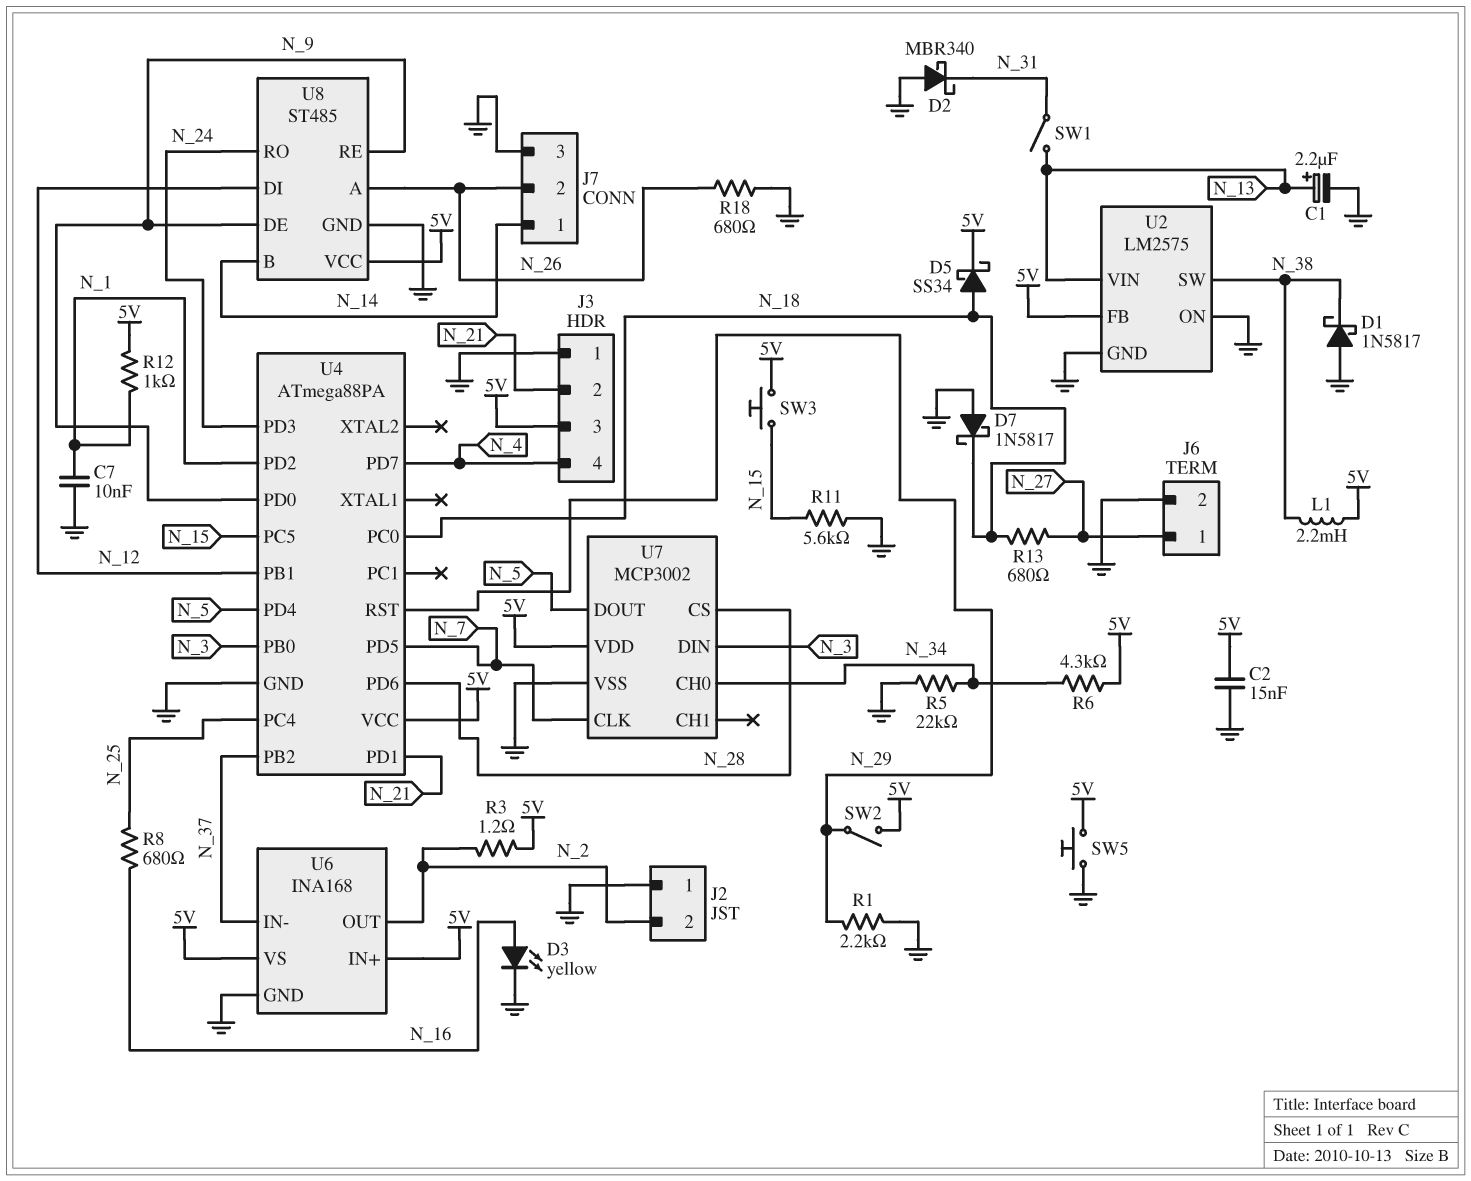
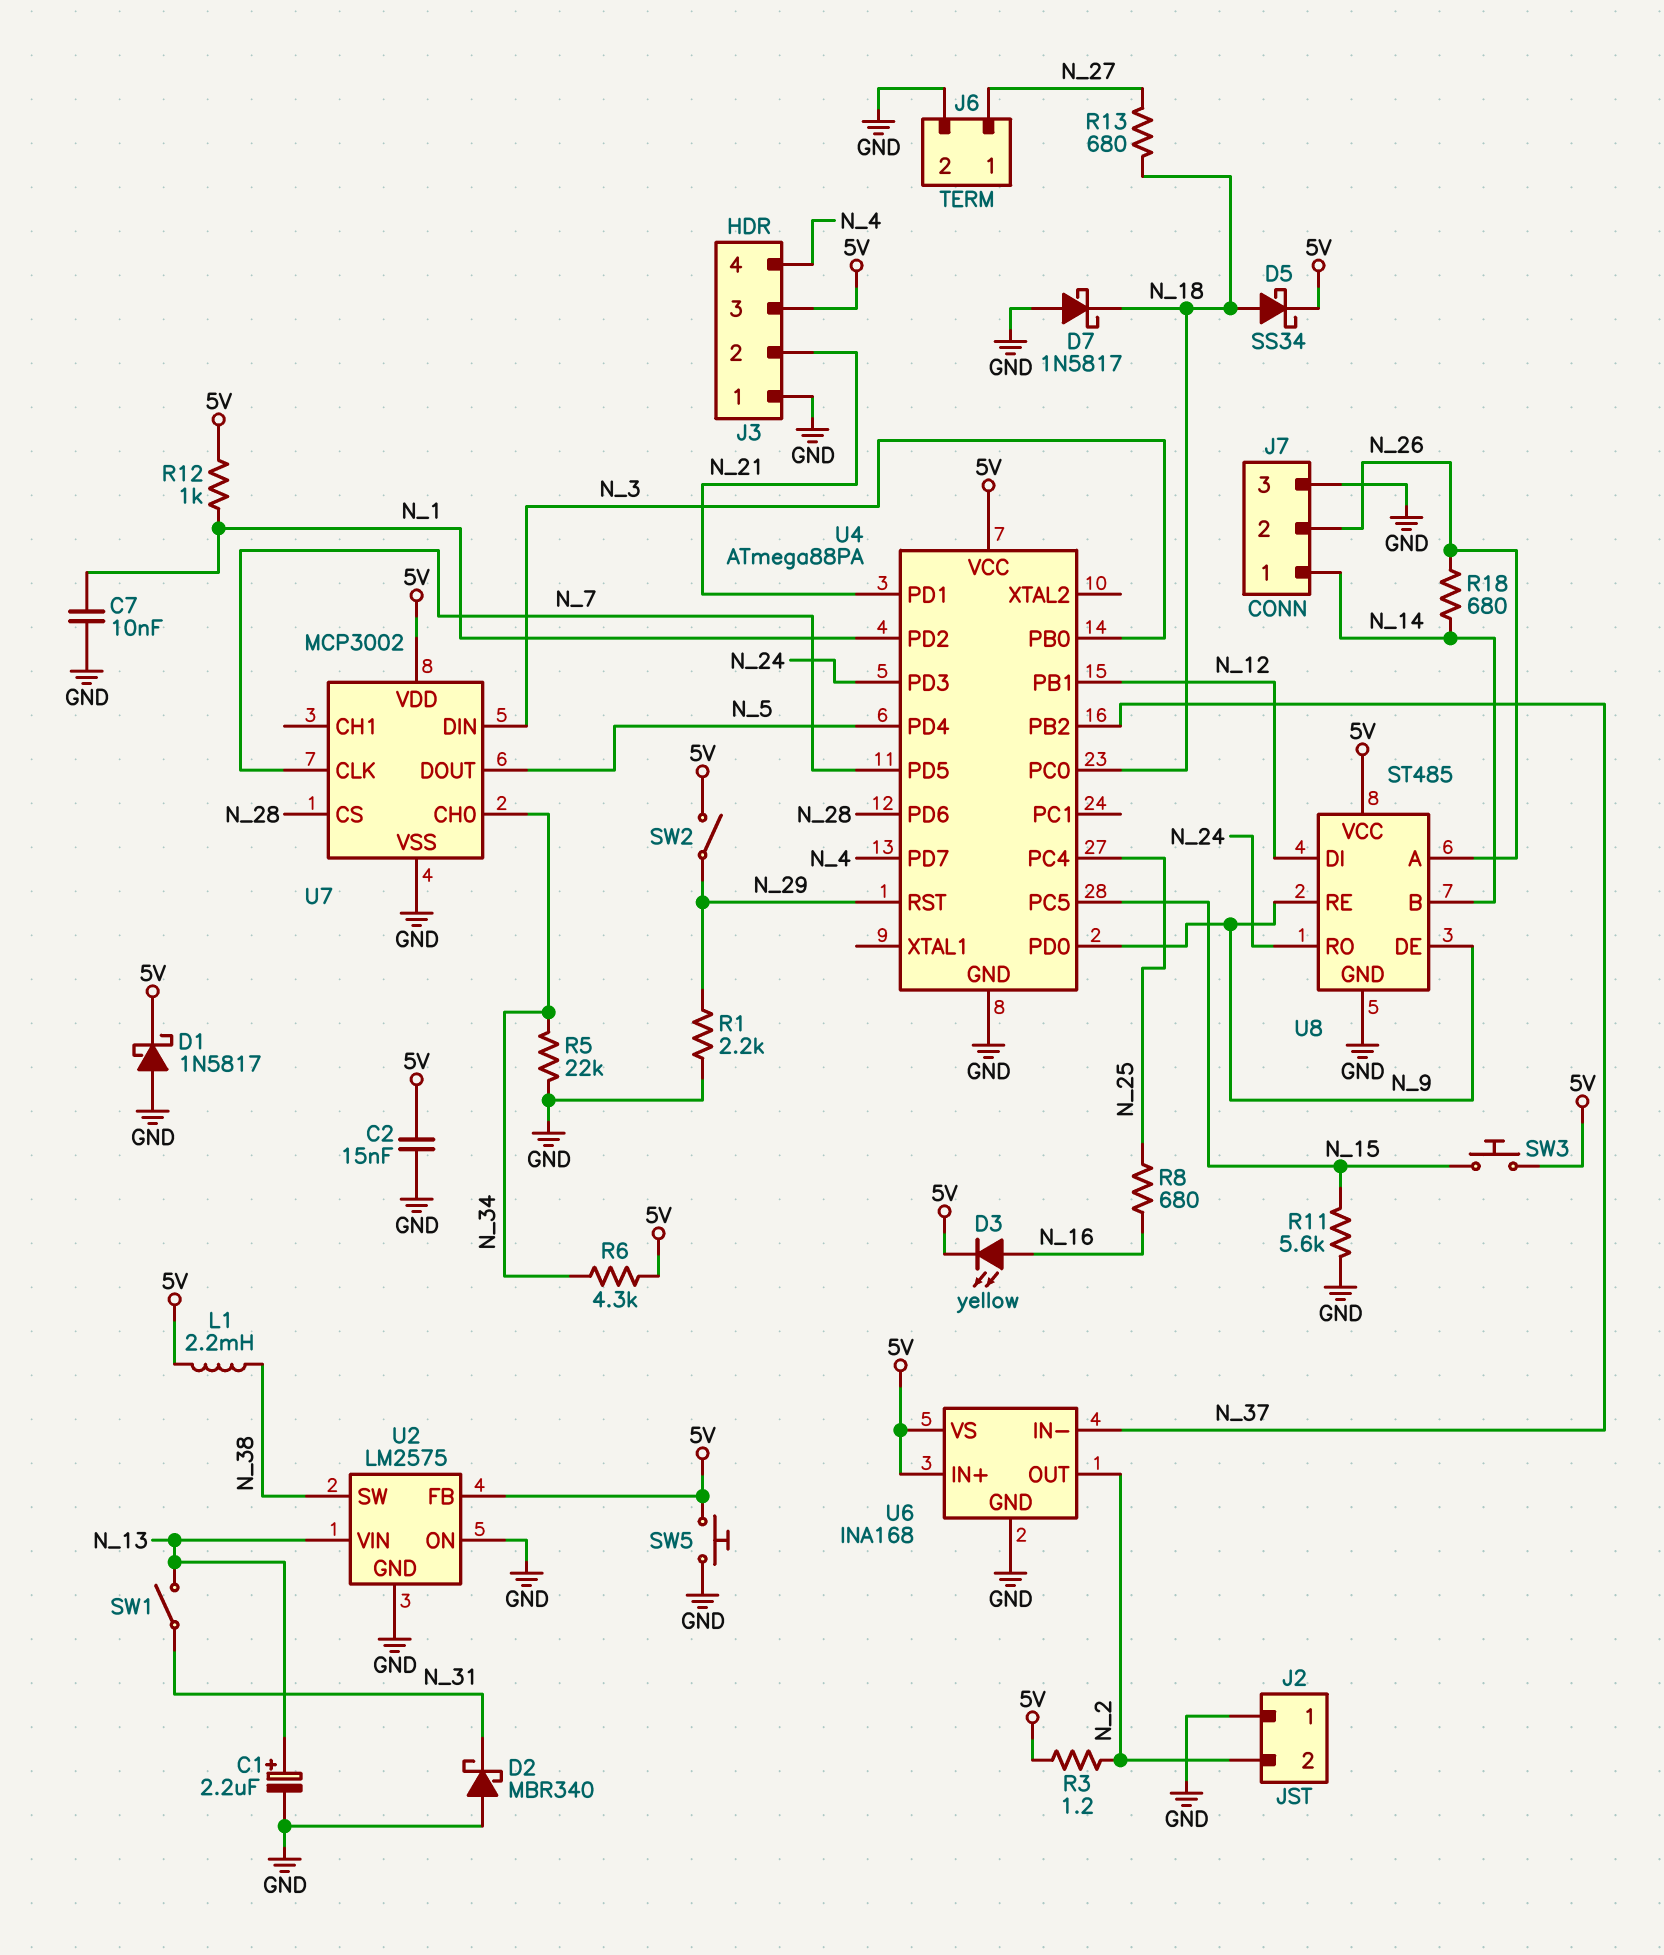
D1: schottky 1N5817 (A GND, K N_38) -> schottky 1N5817 (A GND, K 5V)
D3: LED yellow (A N_16, K GND) -> LED yellow (A N_16, K 5V)
R18: 680 (GND, N_26) -> 680 (N_14, N_26)

